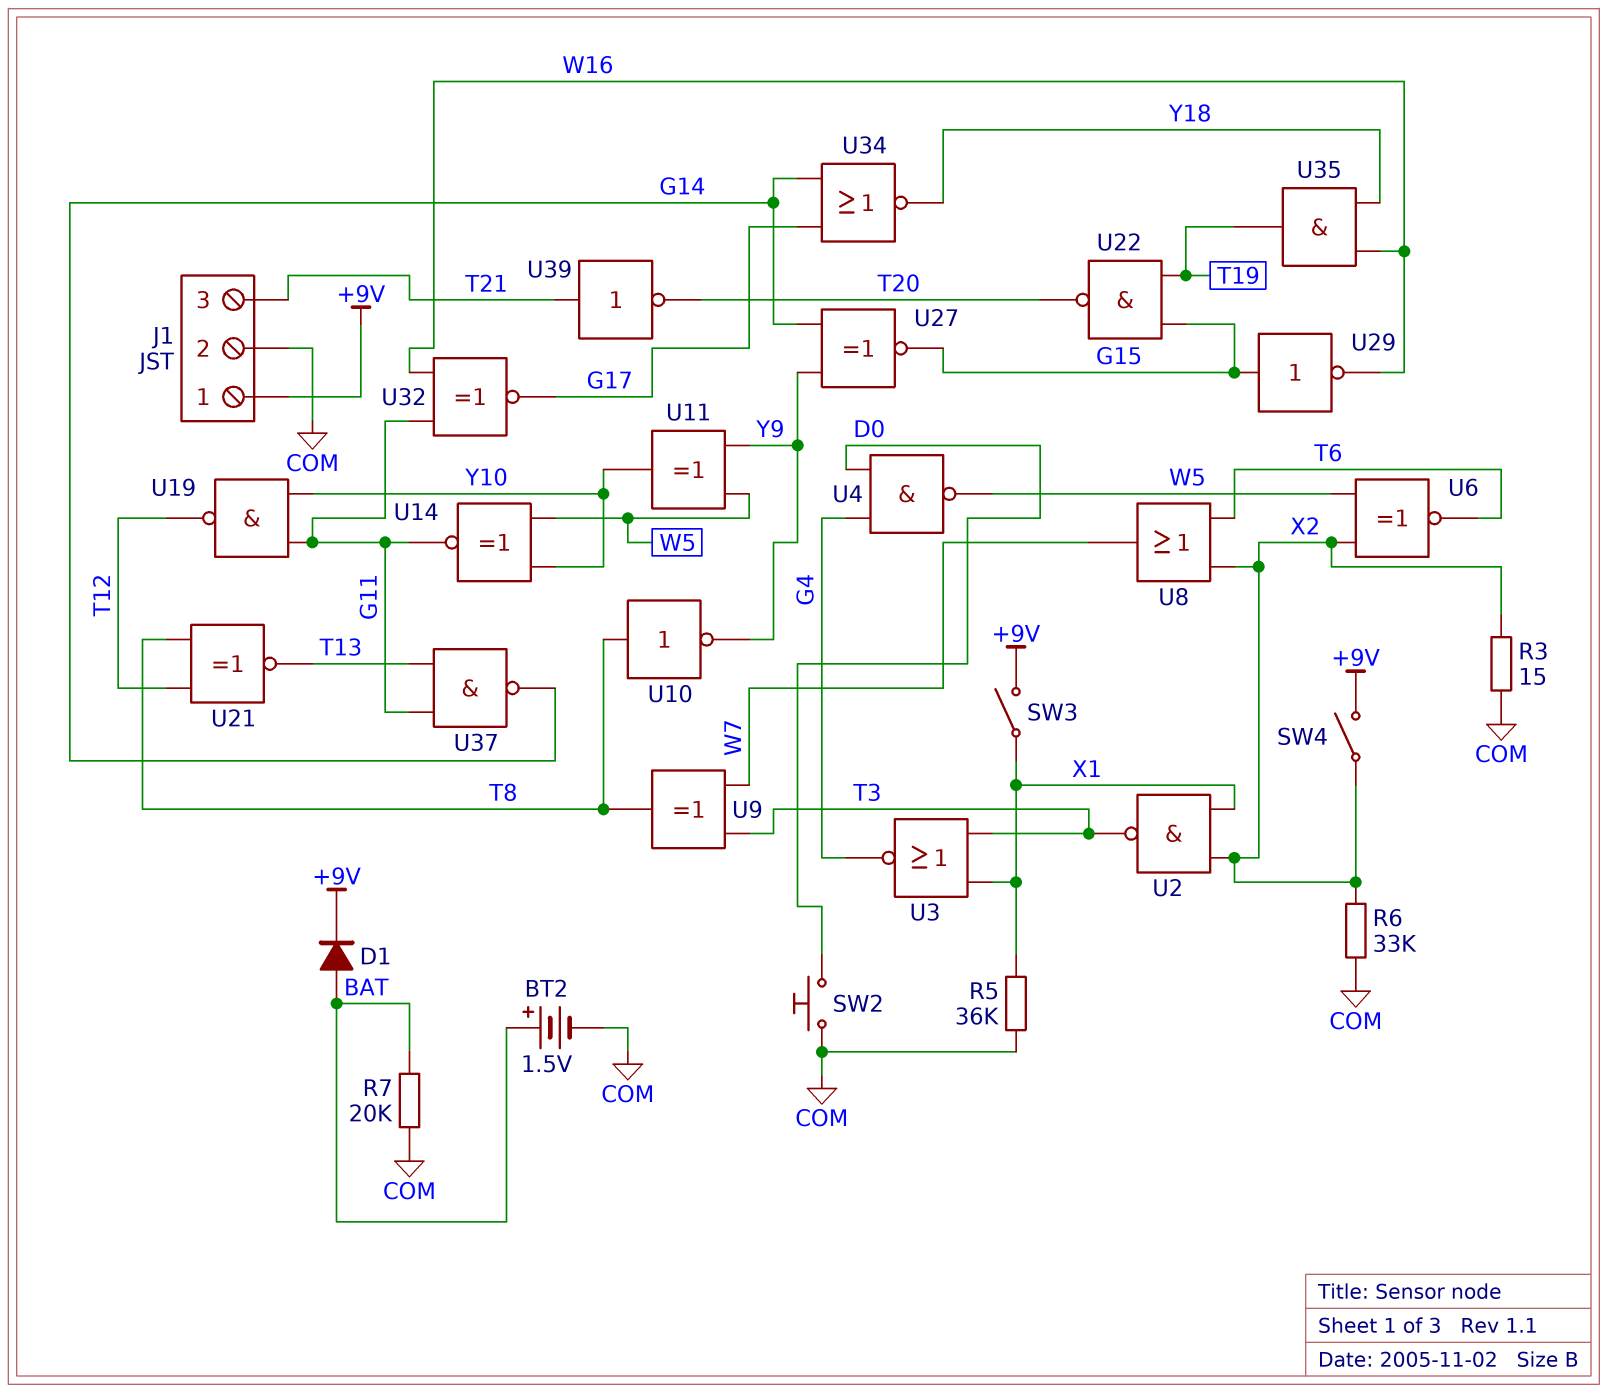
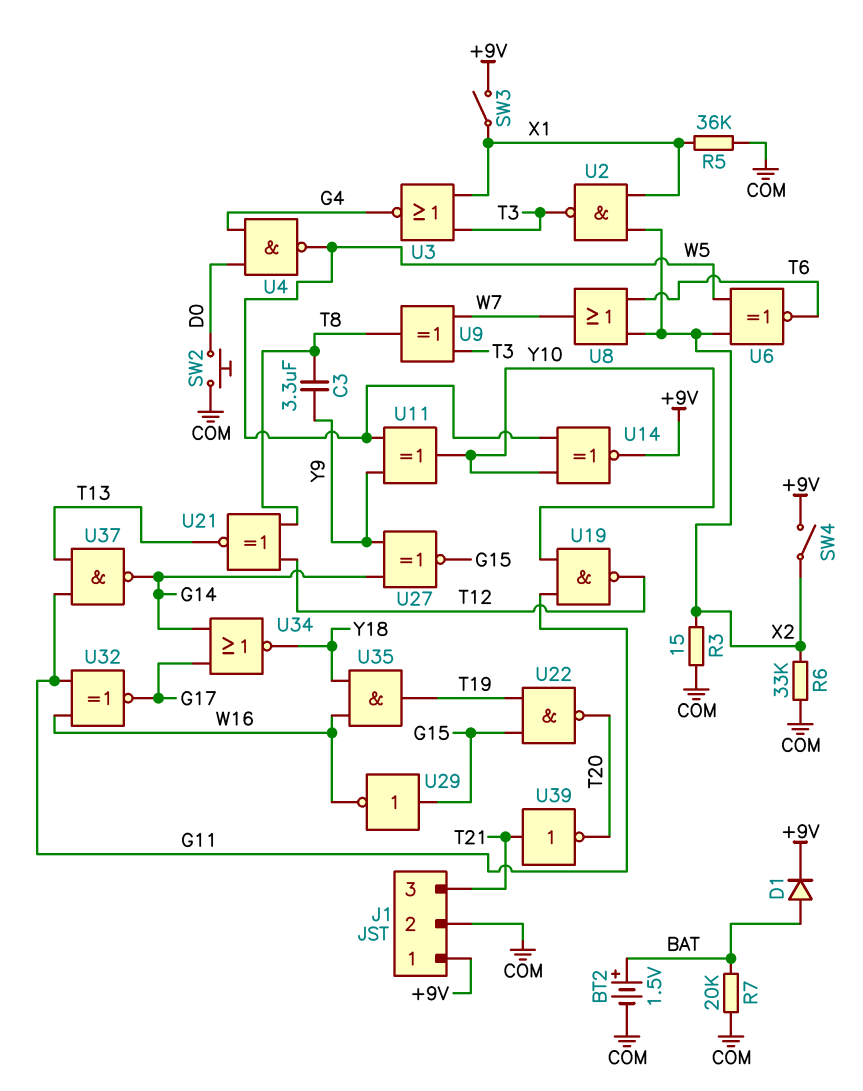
C3: none -> 3.3uF (T8, Y9)
U10: NOT (in T8, out Y9) -> none
U14: XNOR (in W5, in Y10, out G11) -> XNOR (in W5, in Y10, out +9V)

